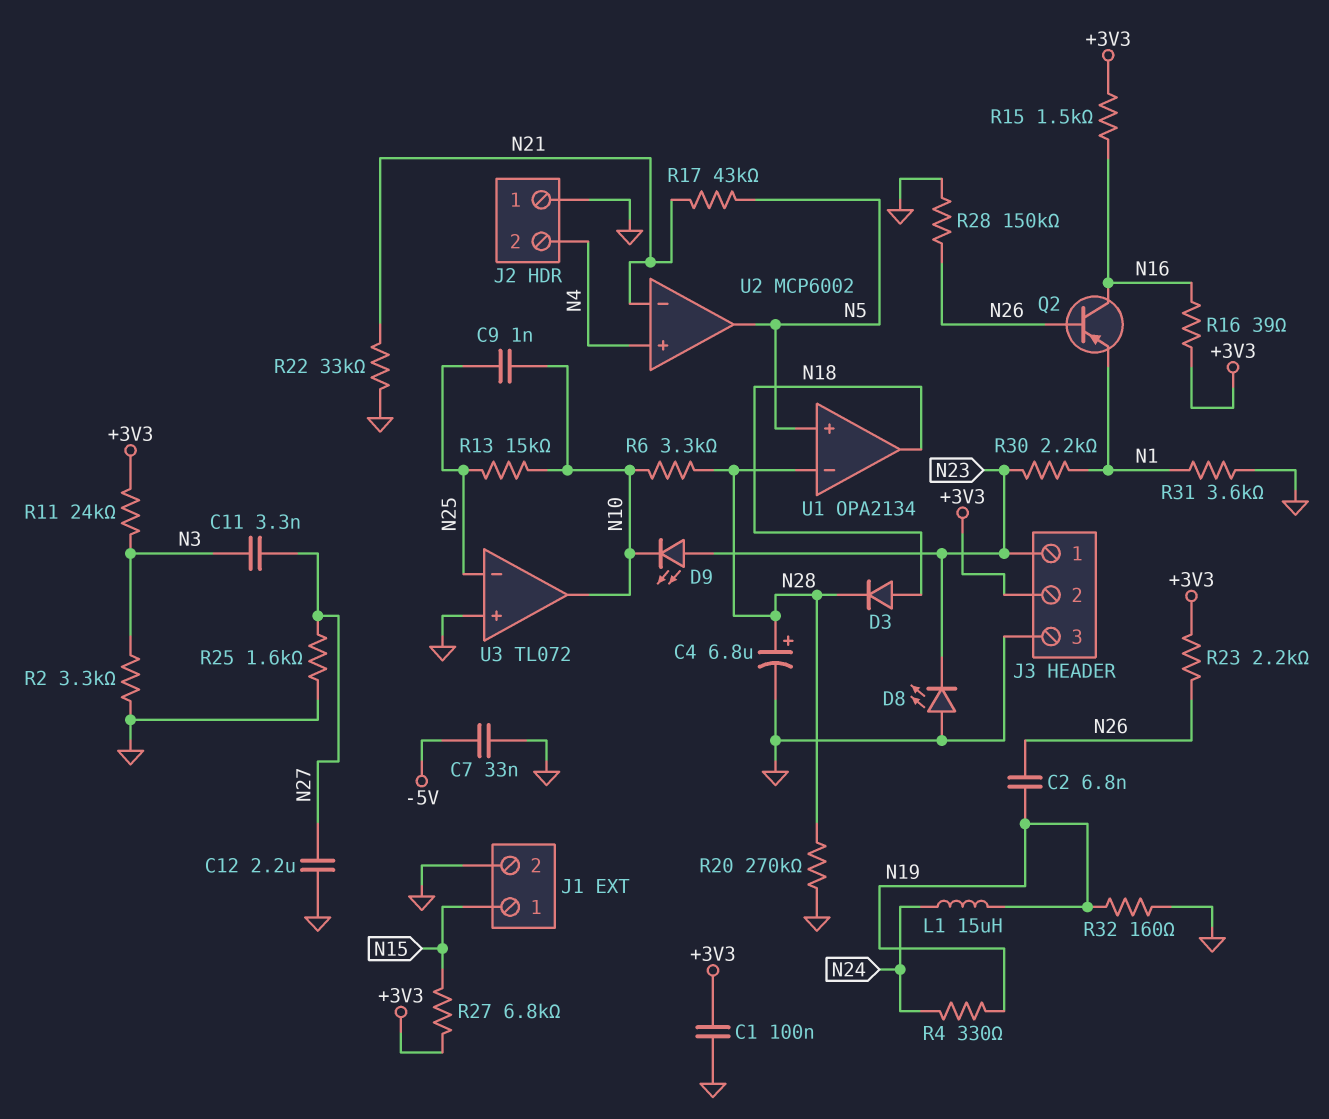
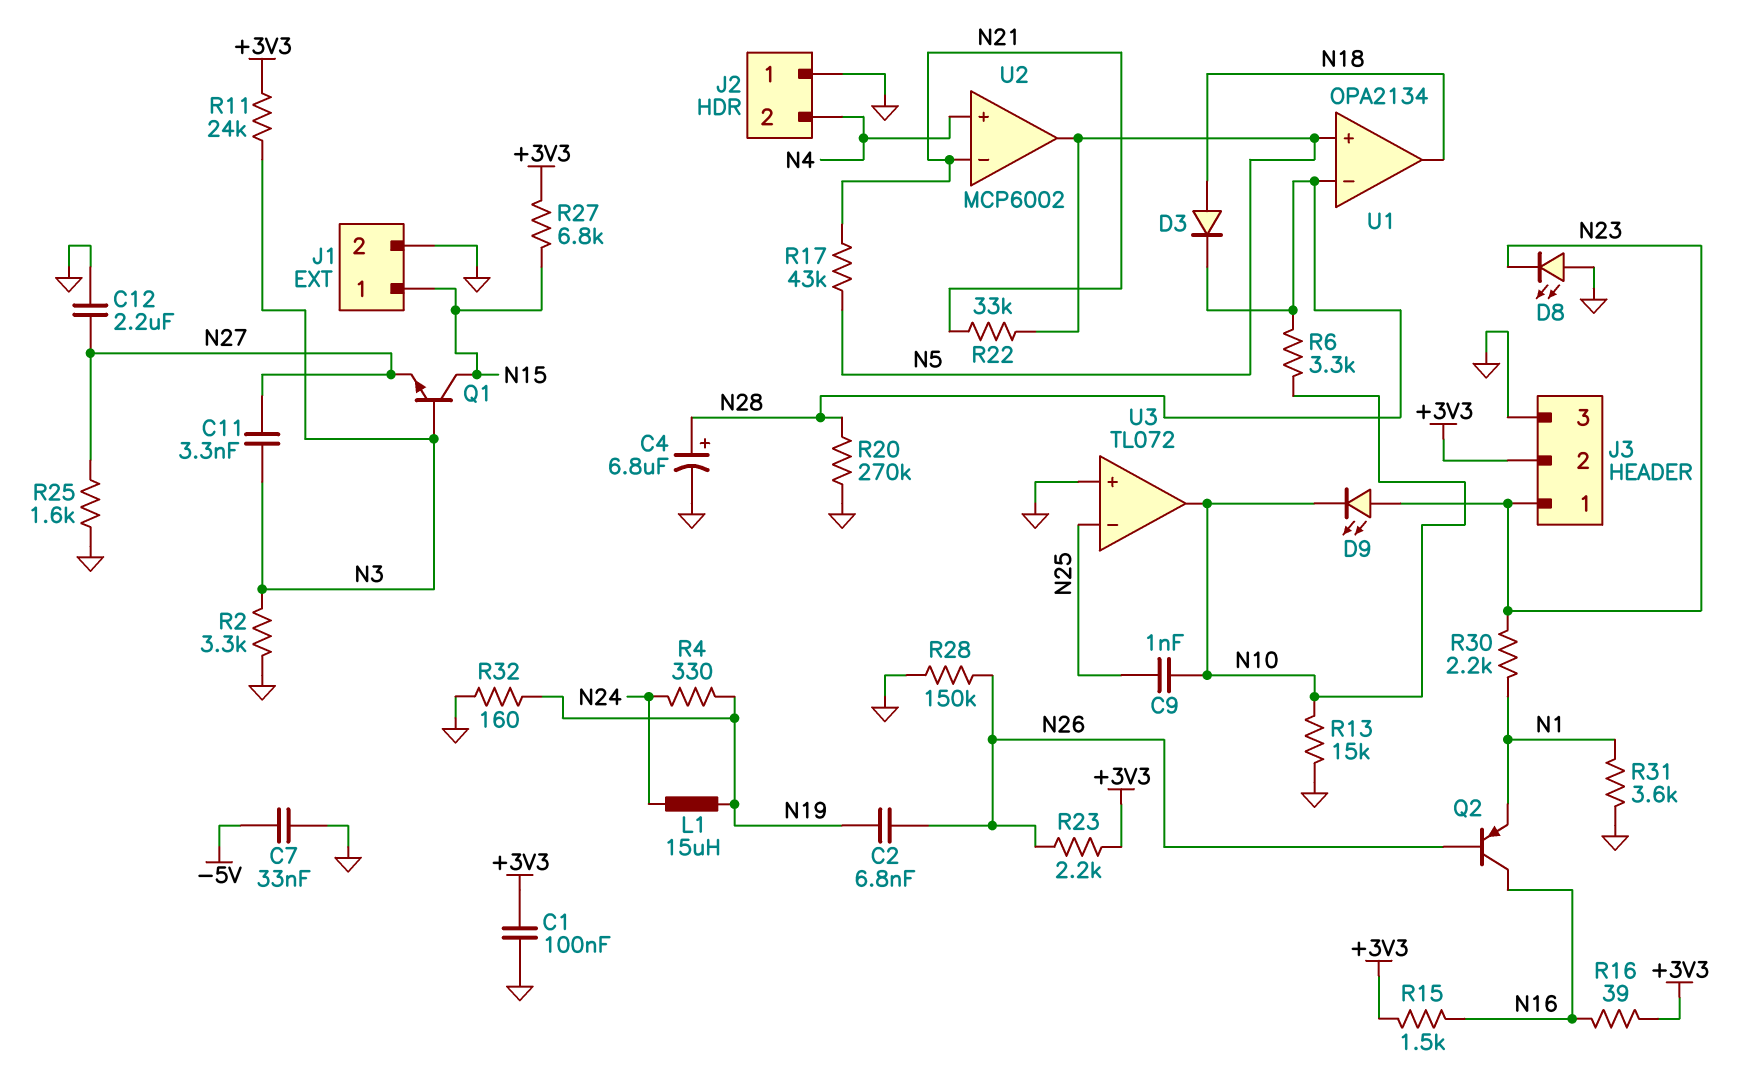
Q1: none -> NPN (B N3, C N15, E N27)
R13: 15k (N10, N25) -> 15k (GND, N10)
R22: 33k (GND, N21) -> 33k (N5, N21)

